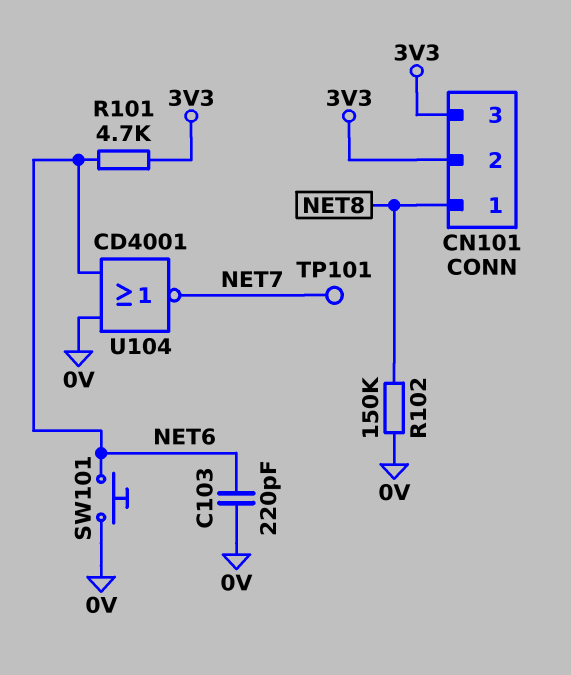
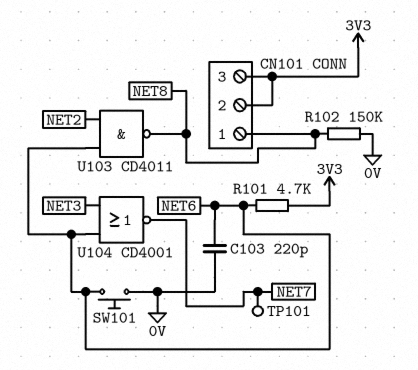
U103: none -> NAND CD4011 (in NET2, in NET6, out NET8)
U104: NOR CD4001 (in 0V, in NET6, out NET7) -> NOR CD4001 (in NET3, in NET6, out NET7)

